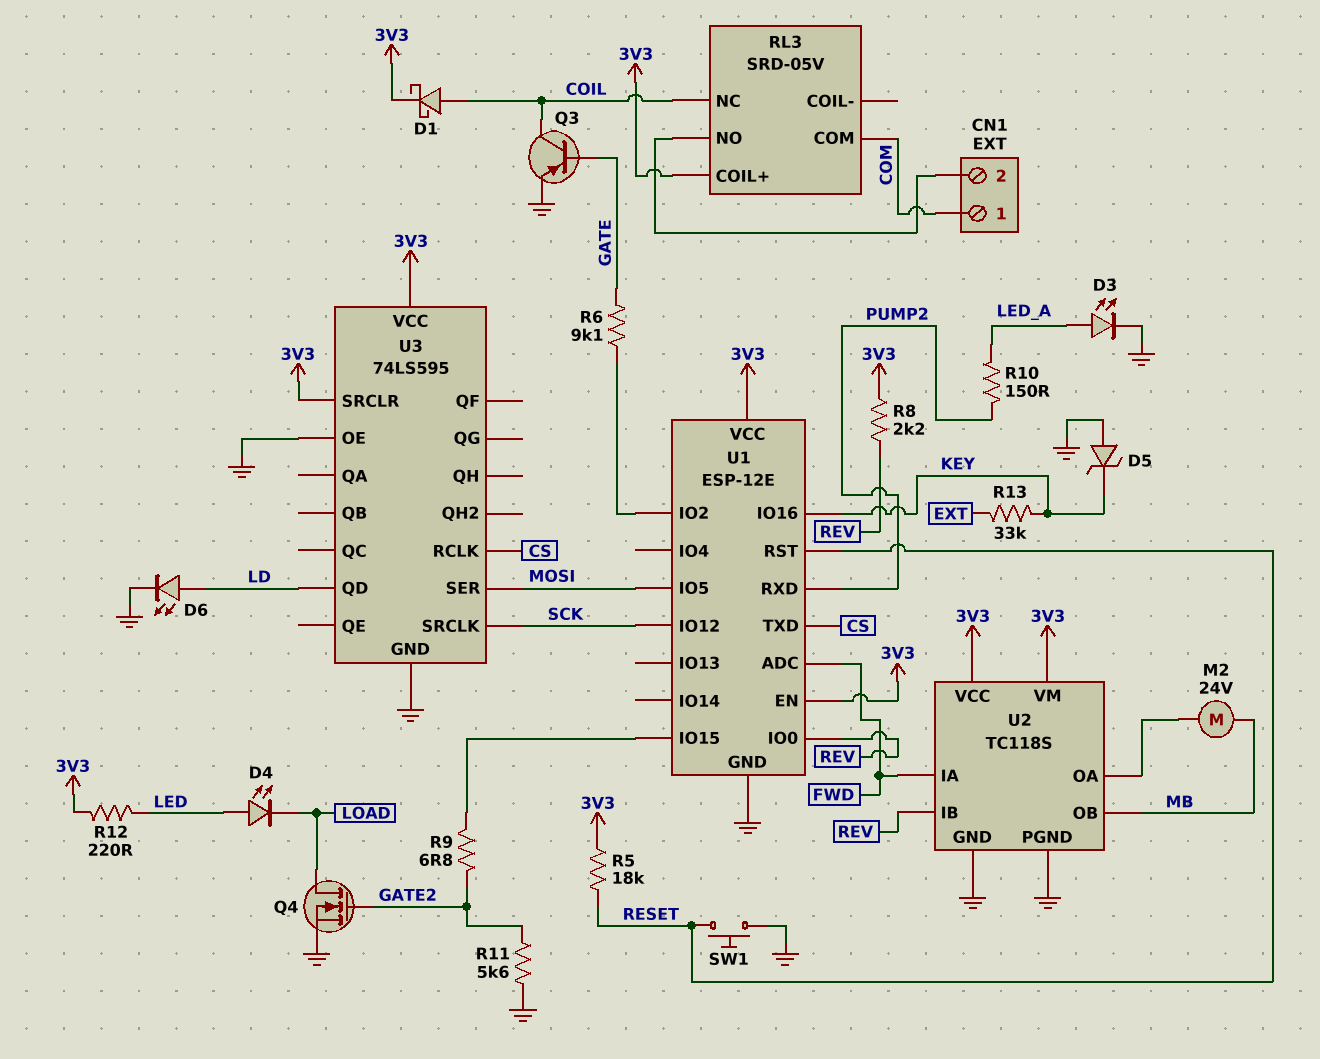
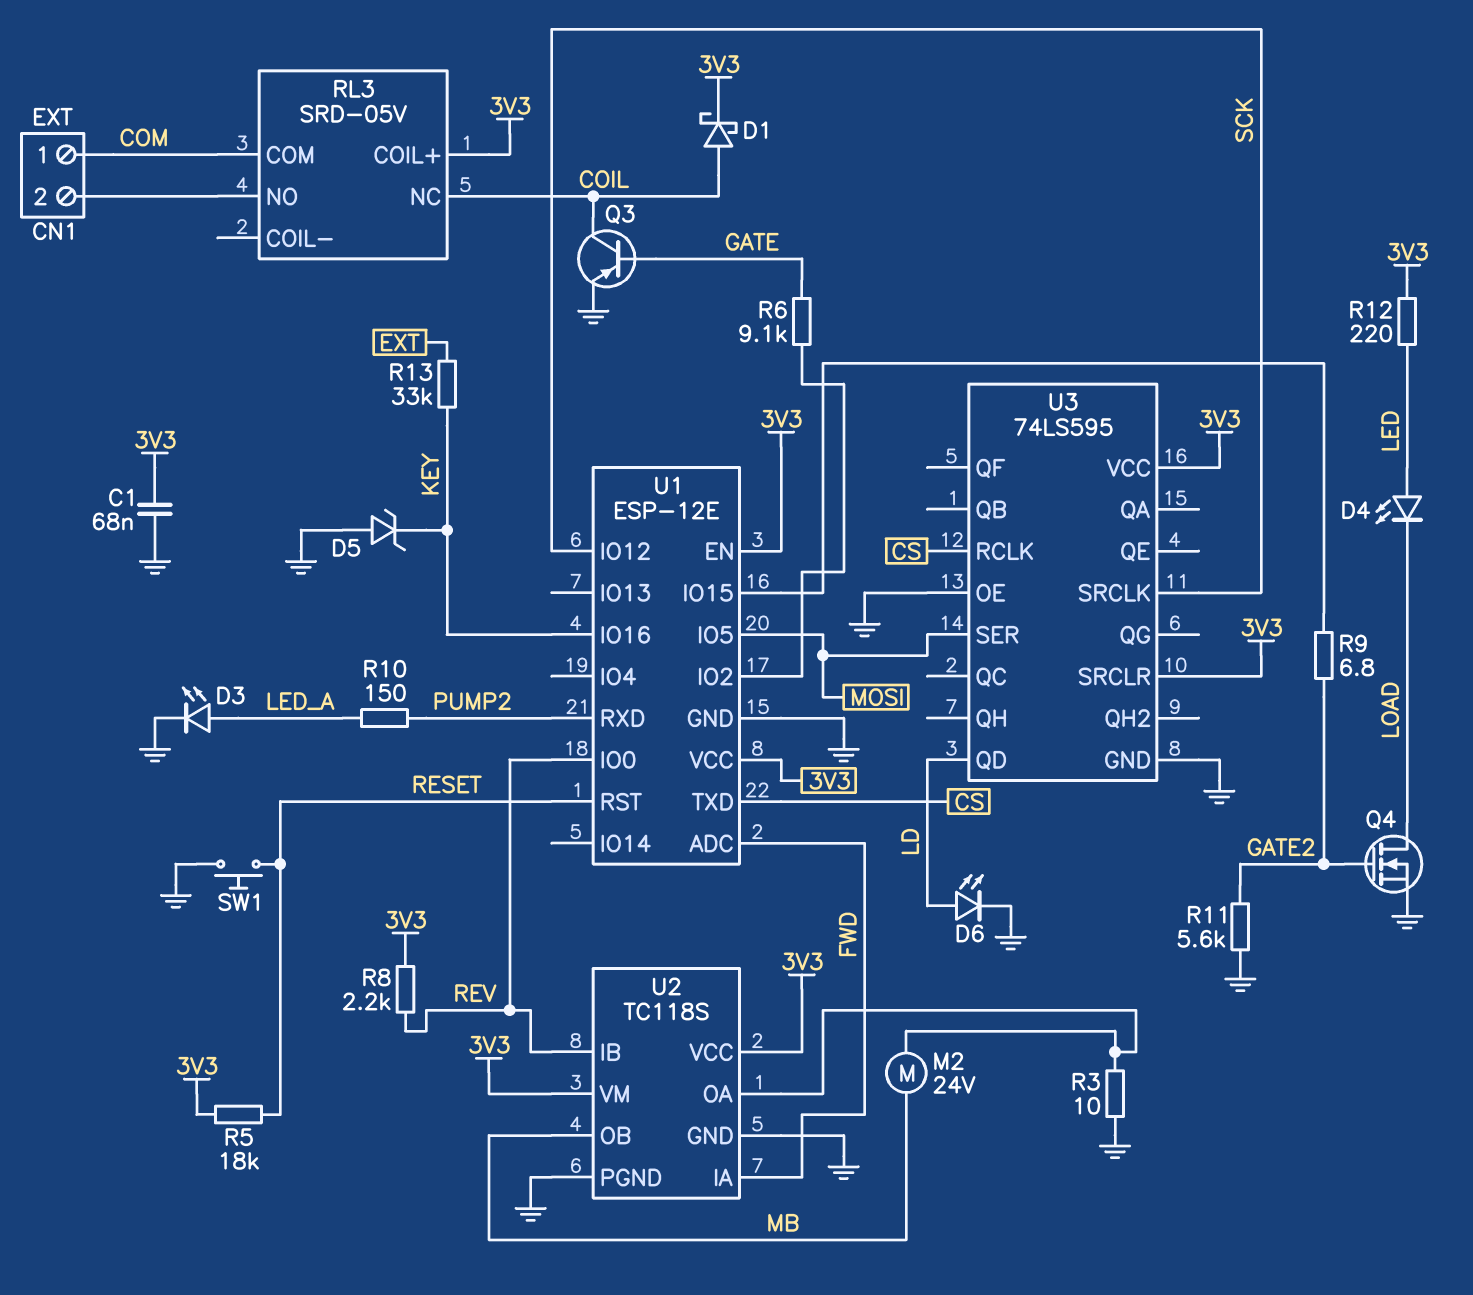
C1: none -> 68nF (3V3, GND)
R3: none -> 10 (GND, U2/OA)

